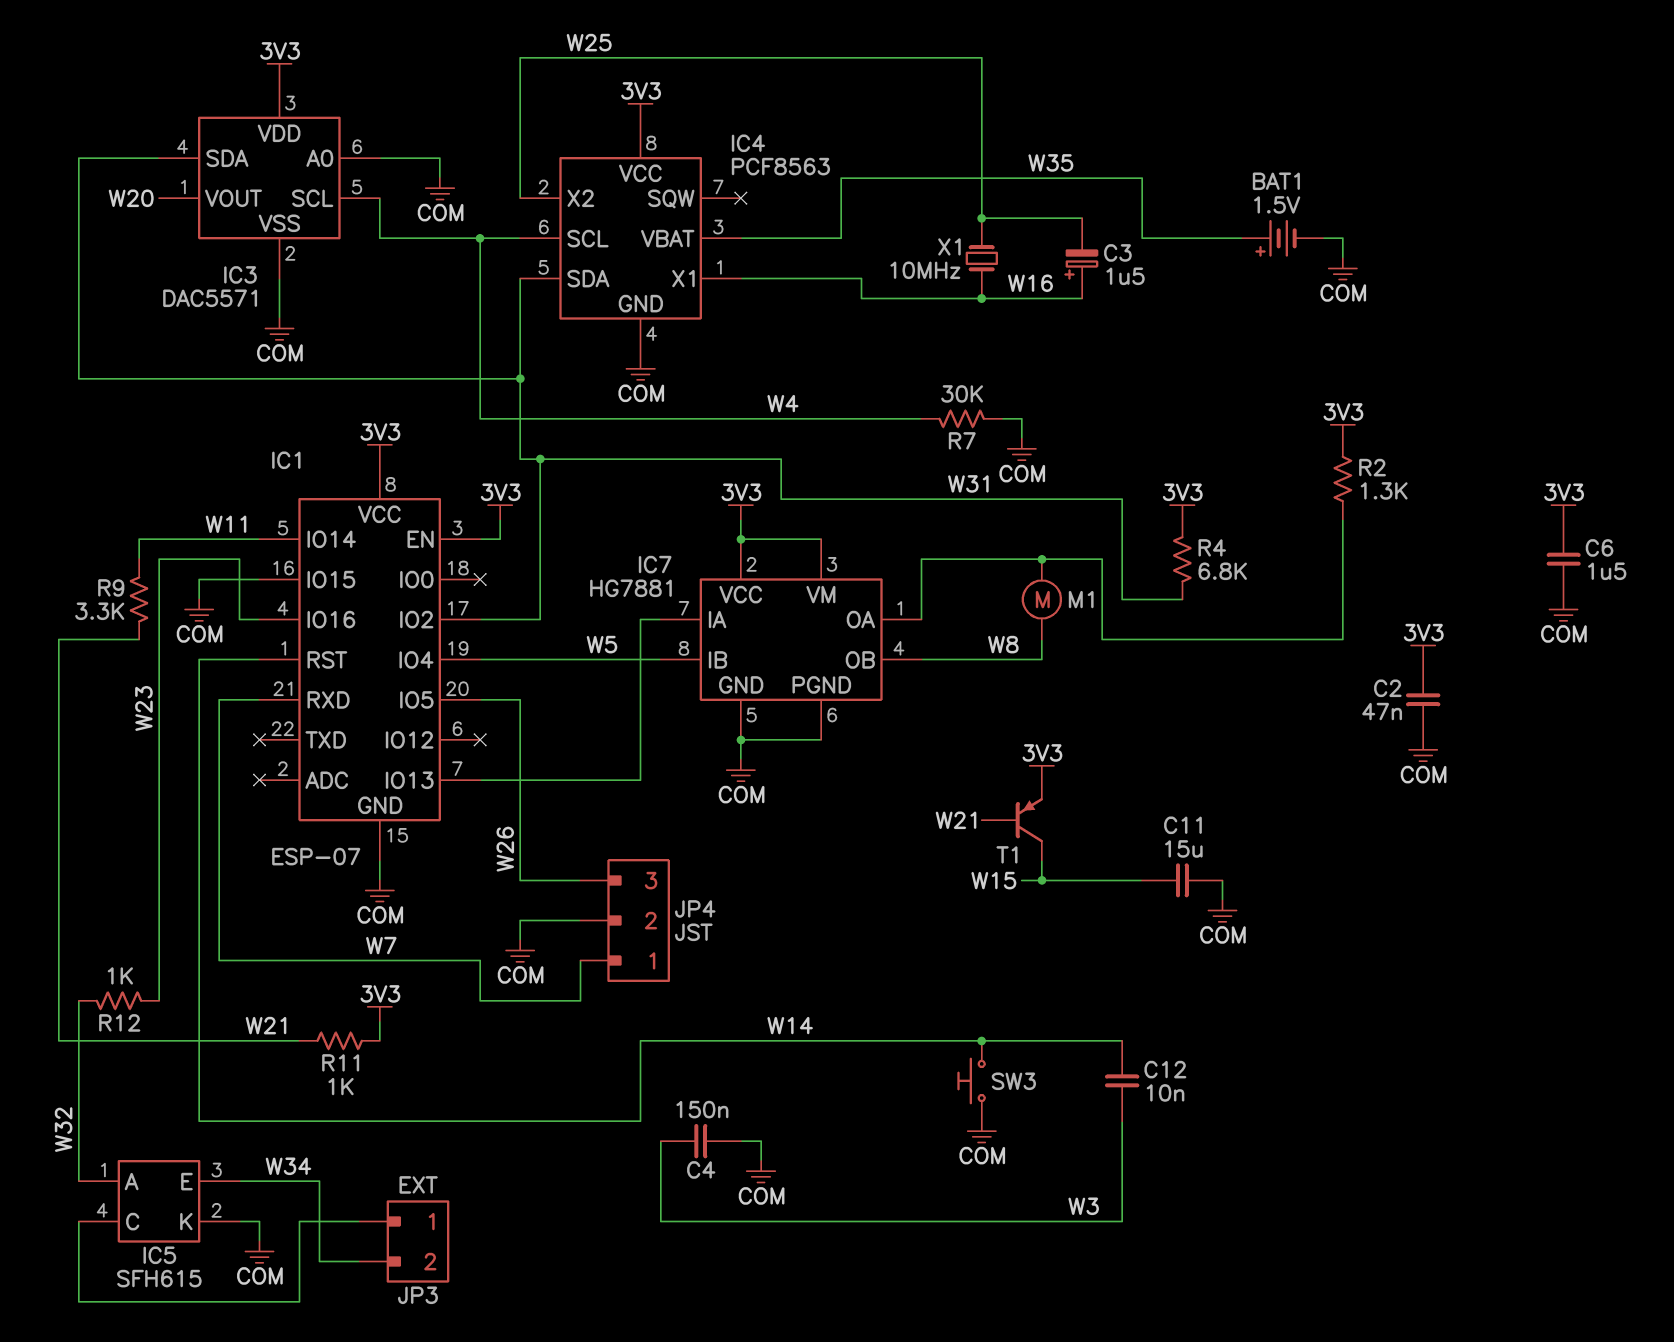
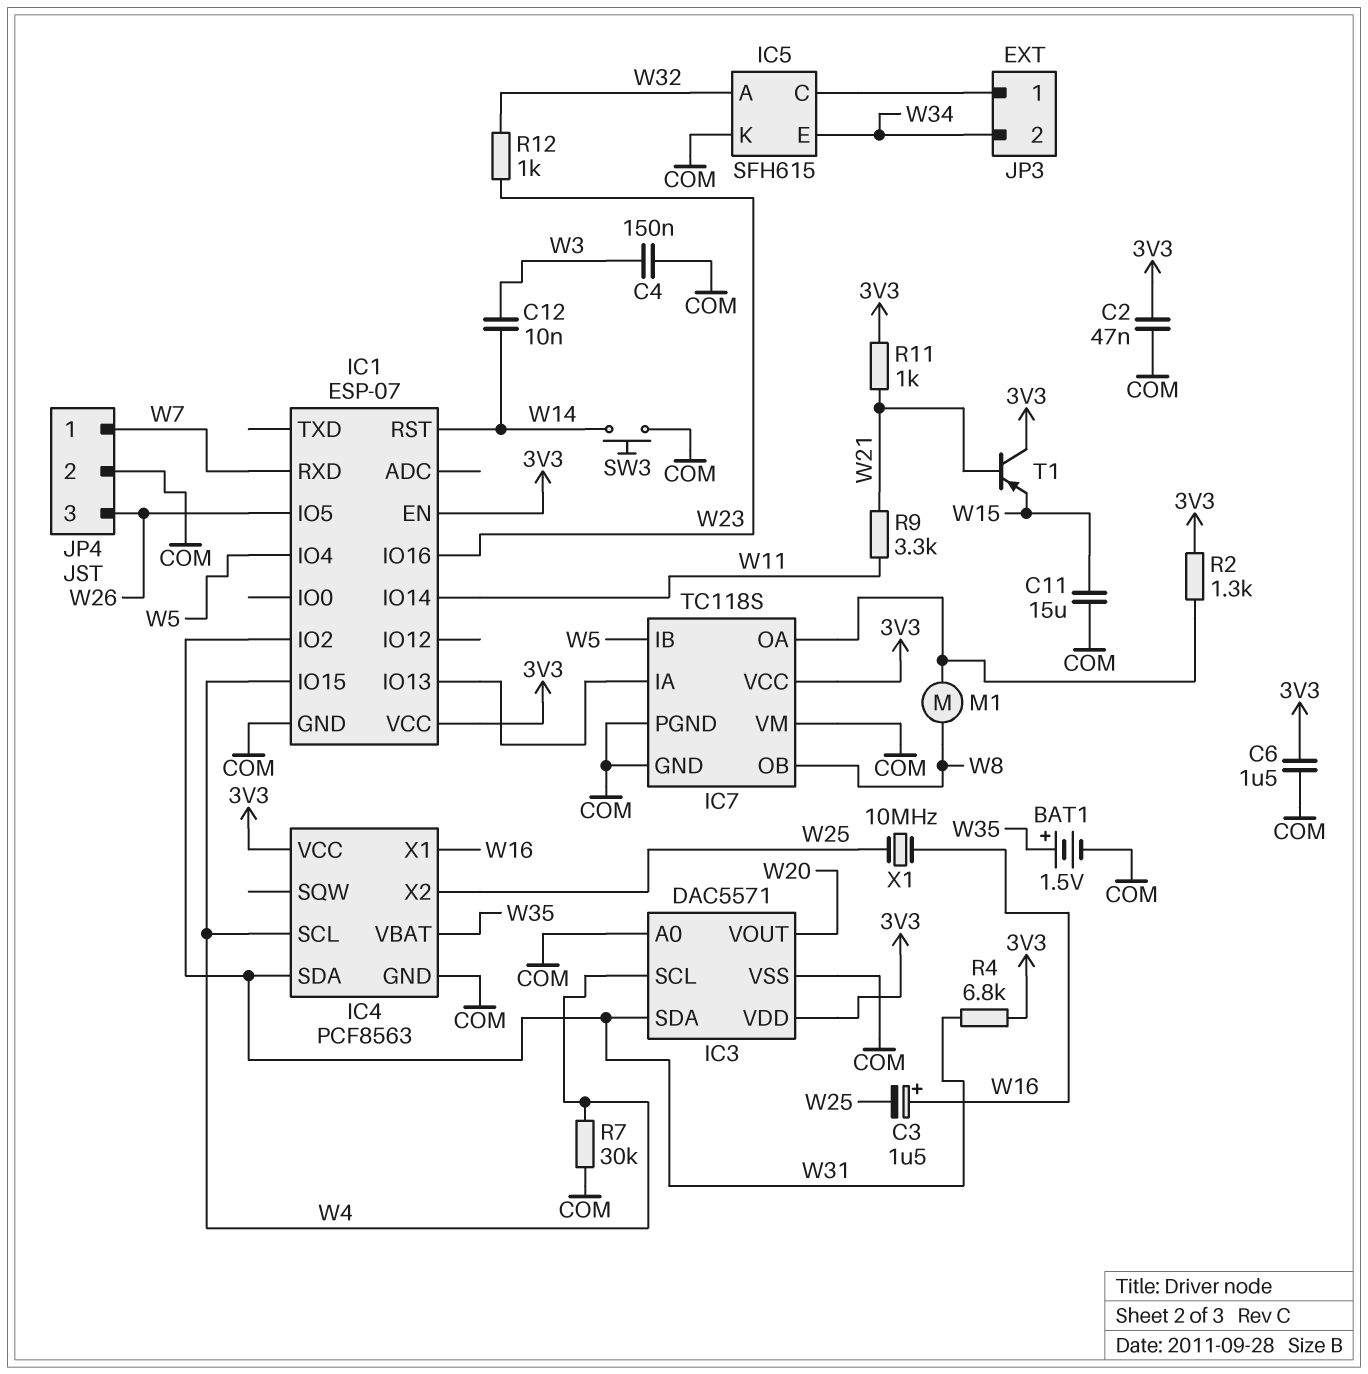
IC1 pin IO15: COM -> W4
IC7: HG7881 -> TC118S
IC7 pin VM: 3V3 -> COM
T1: PNP (B W21, C W15, E 3V3) -> PNP (B W21, C 3V3, E W15)

